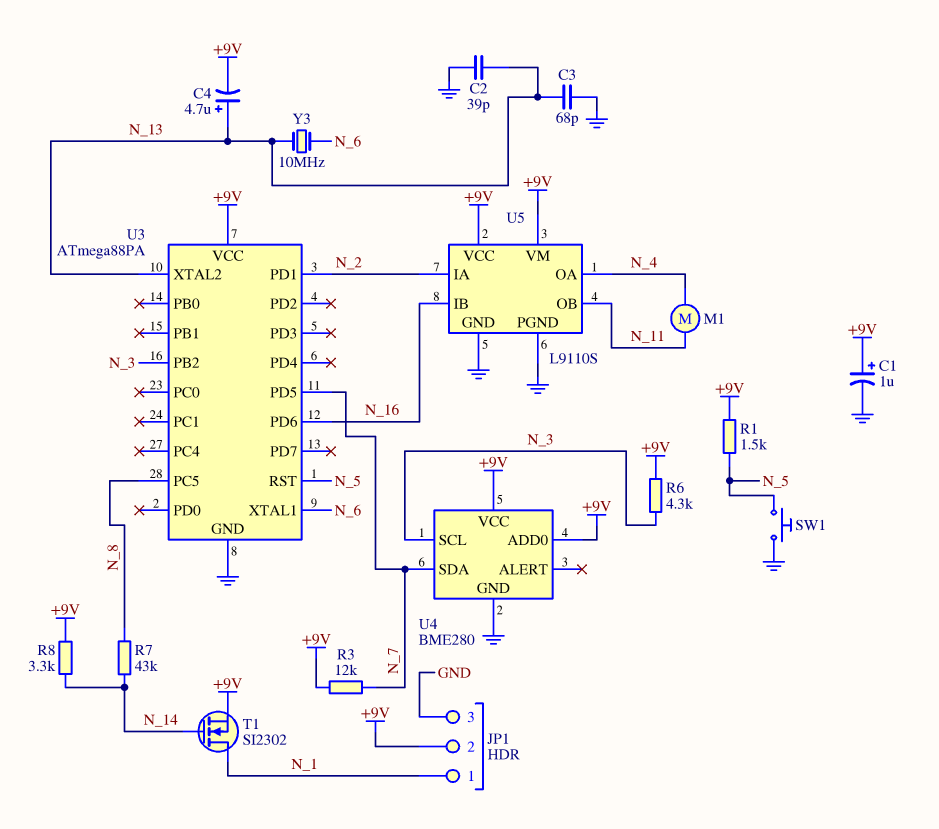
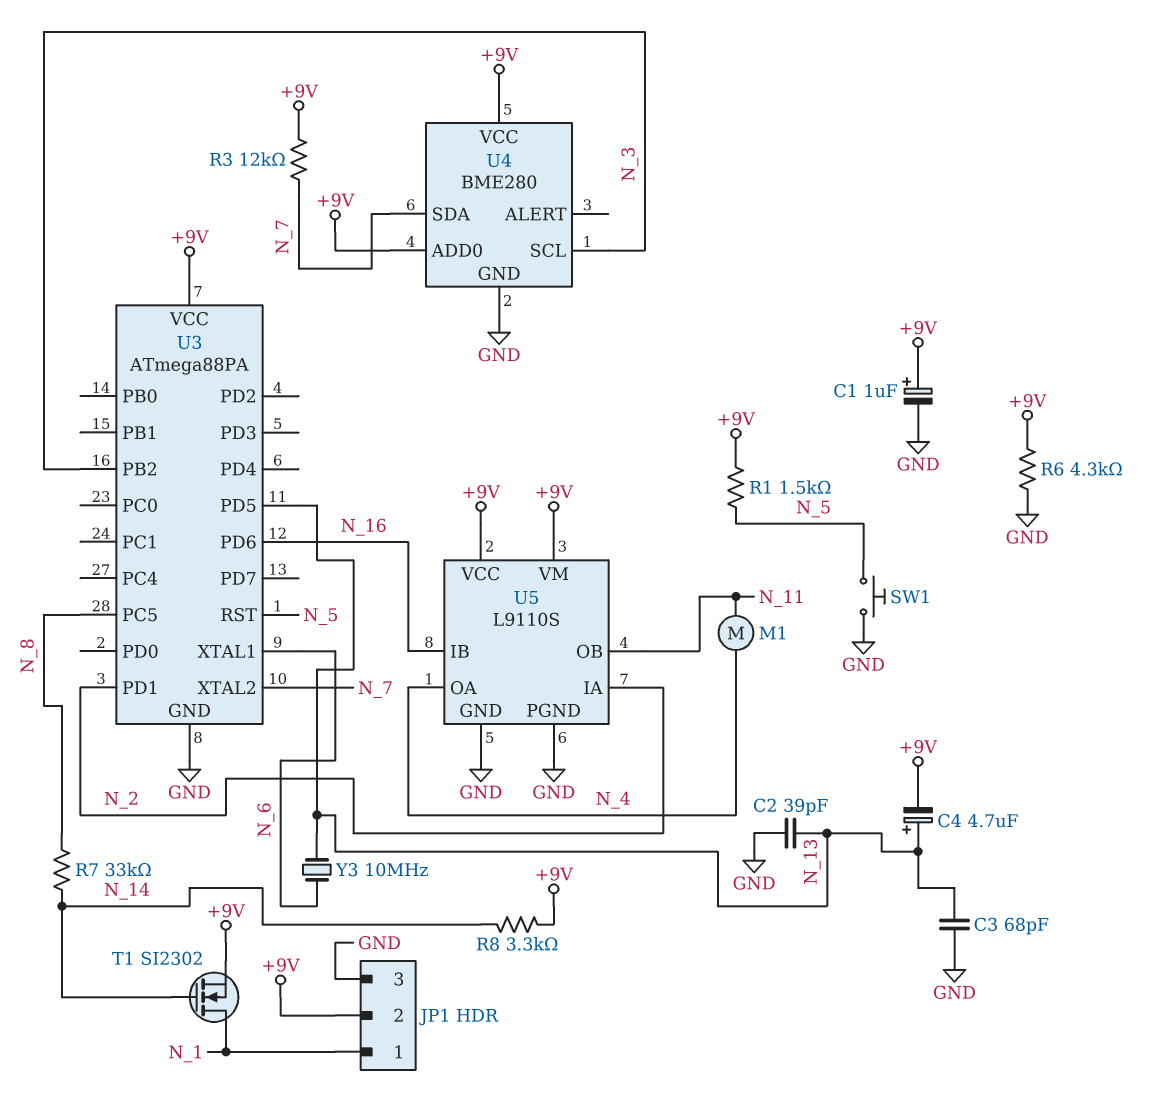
R6: 4.3k (+9V, N_3) -> 4.3k (+9V, GND)
R7: 43k (N_8, N_14) -> 33k (N_8, N_14)
U3 pin PD5: N_7 -> N_13
U3 pin XTAL2: N_13 -> N_7

